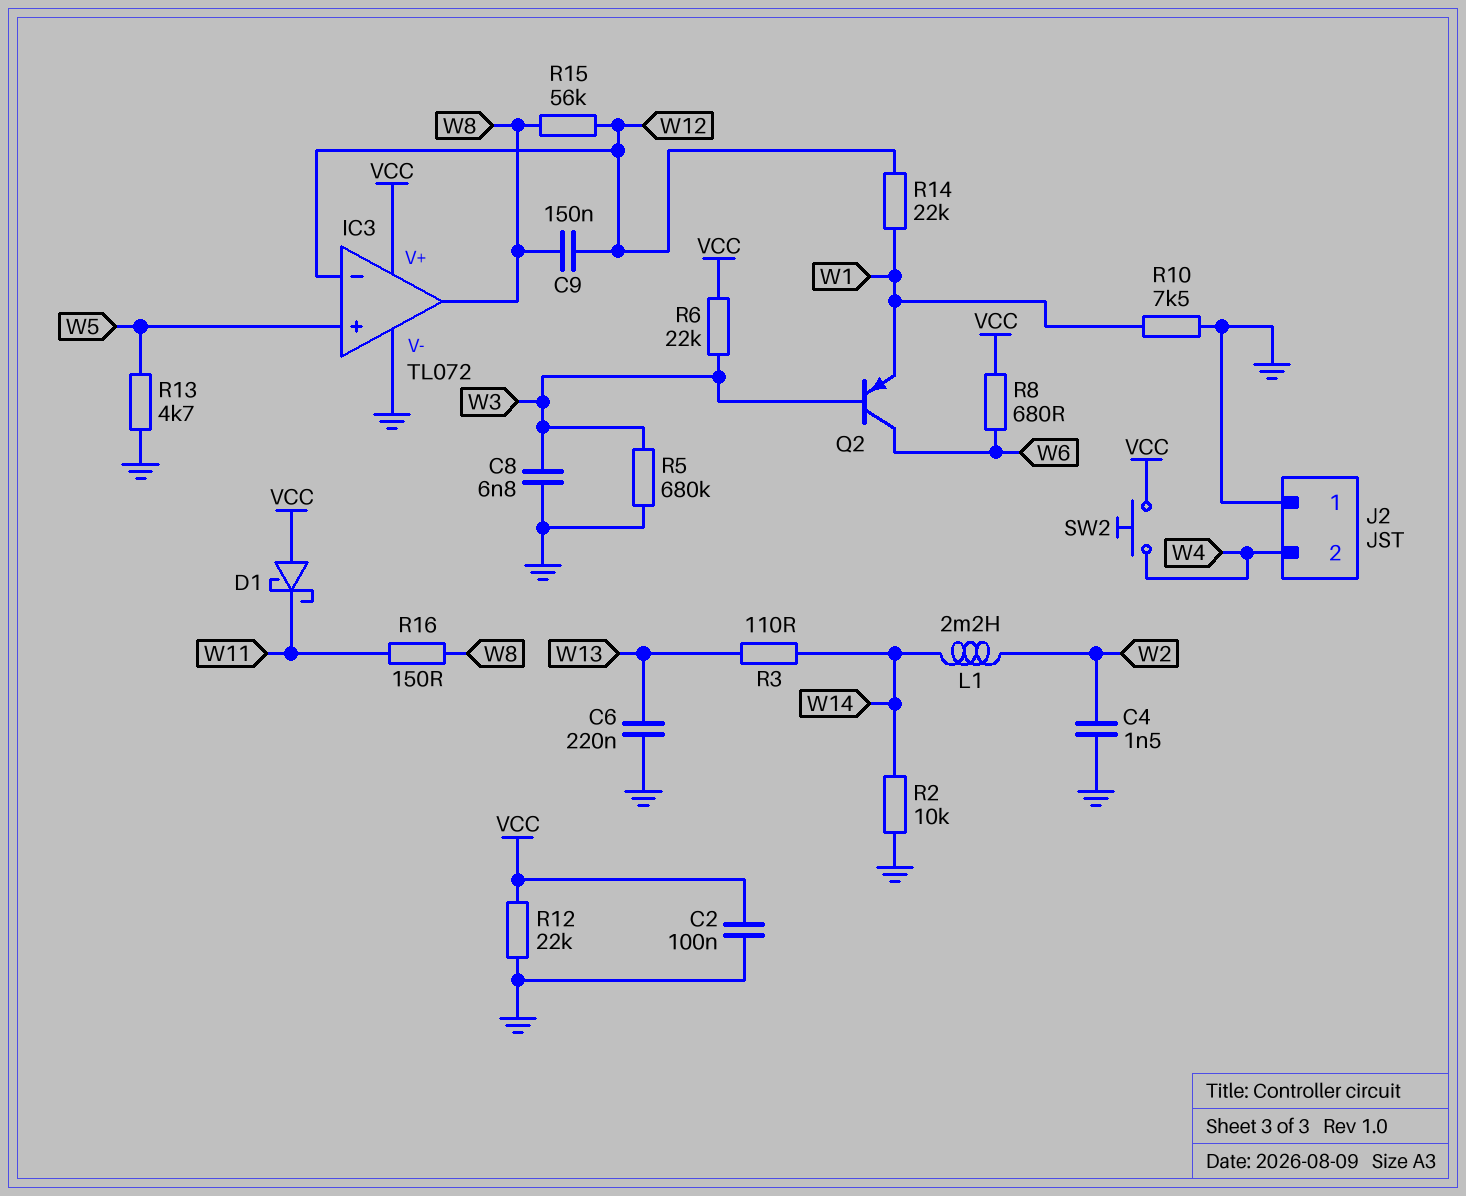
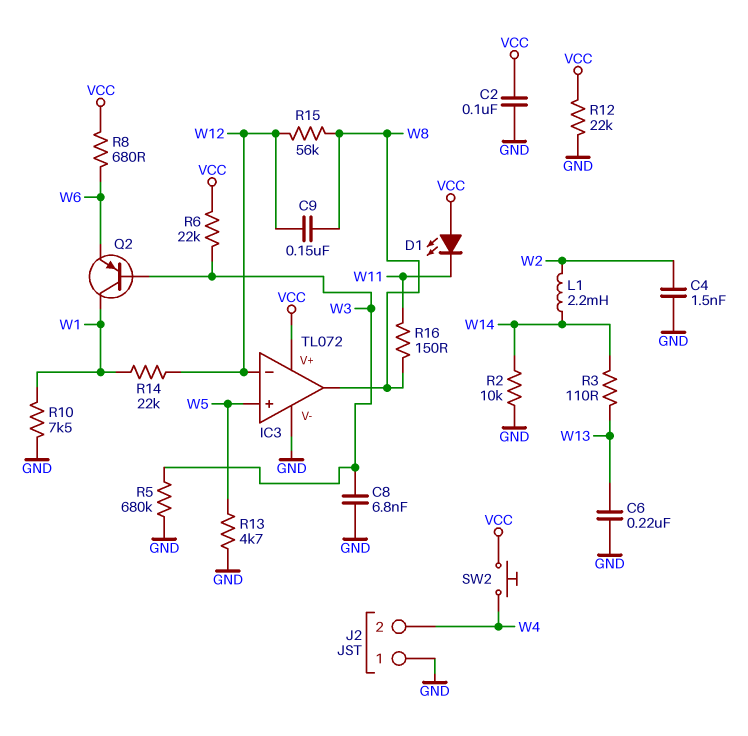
D1: schottky (A VCC, K W11) -> LED (A VCC, K W11)
Q2: PNP (B W3, C W6, E W1) -> PNP (B W3, C W1, E W6)

